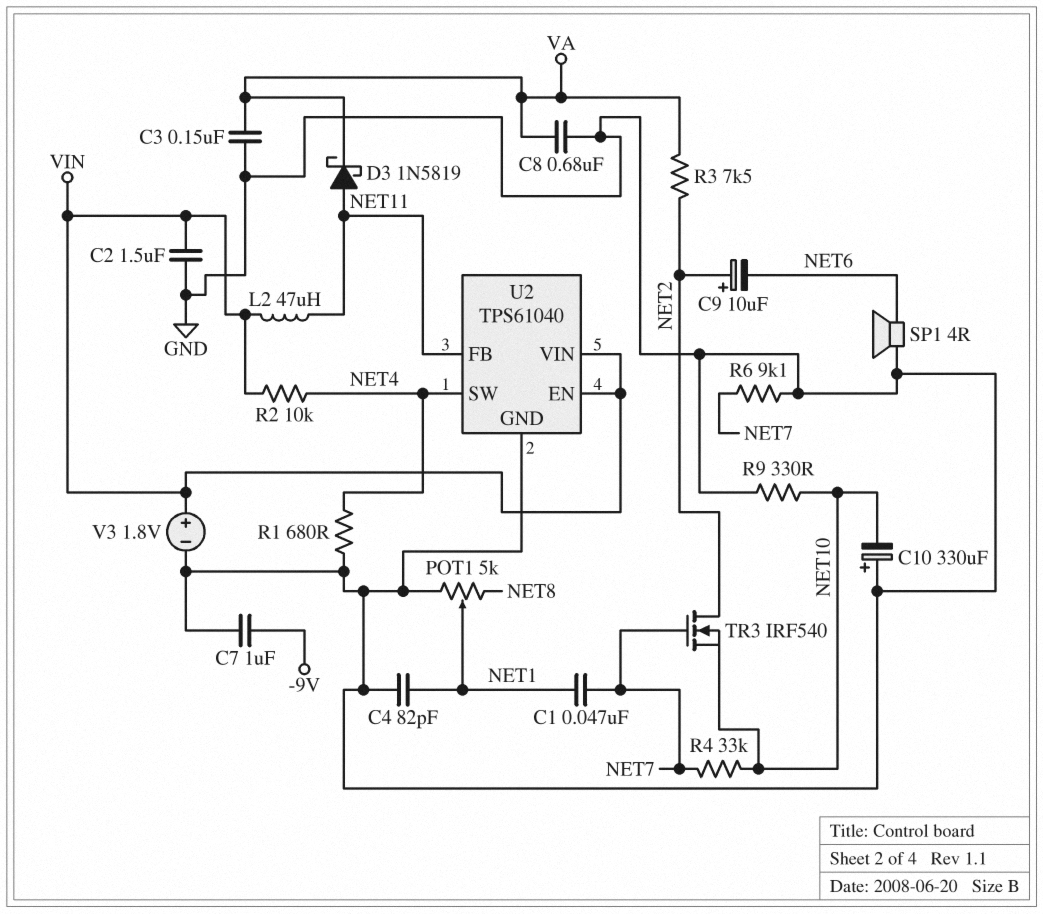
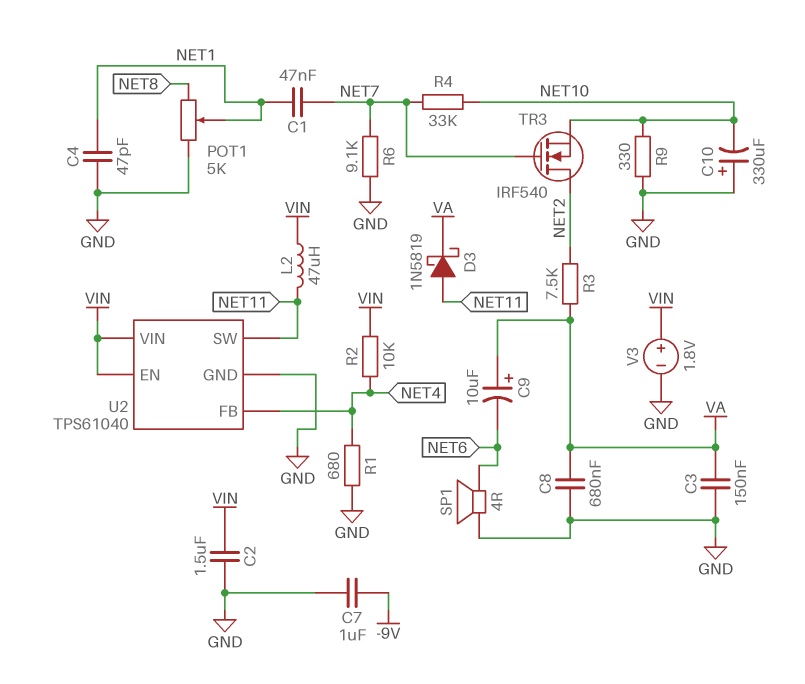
C4: 82pF (GND, NET1) -> 47pF (GND, NET1)
C9: 10uF (plus NET2, minus NET6) -> 10uF (plus VA, minus NET6)
U2 pin FB: NET11 -> NET4
U2 pin SW: NET4 -> NET11

